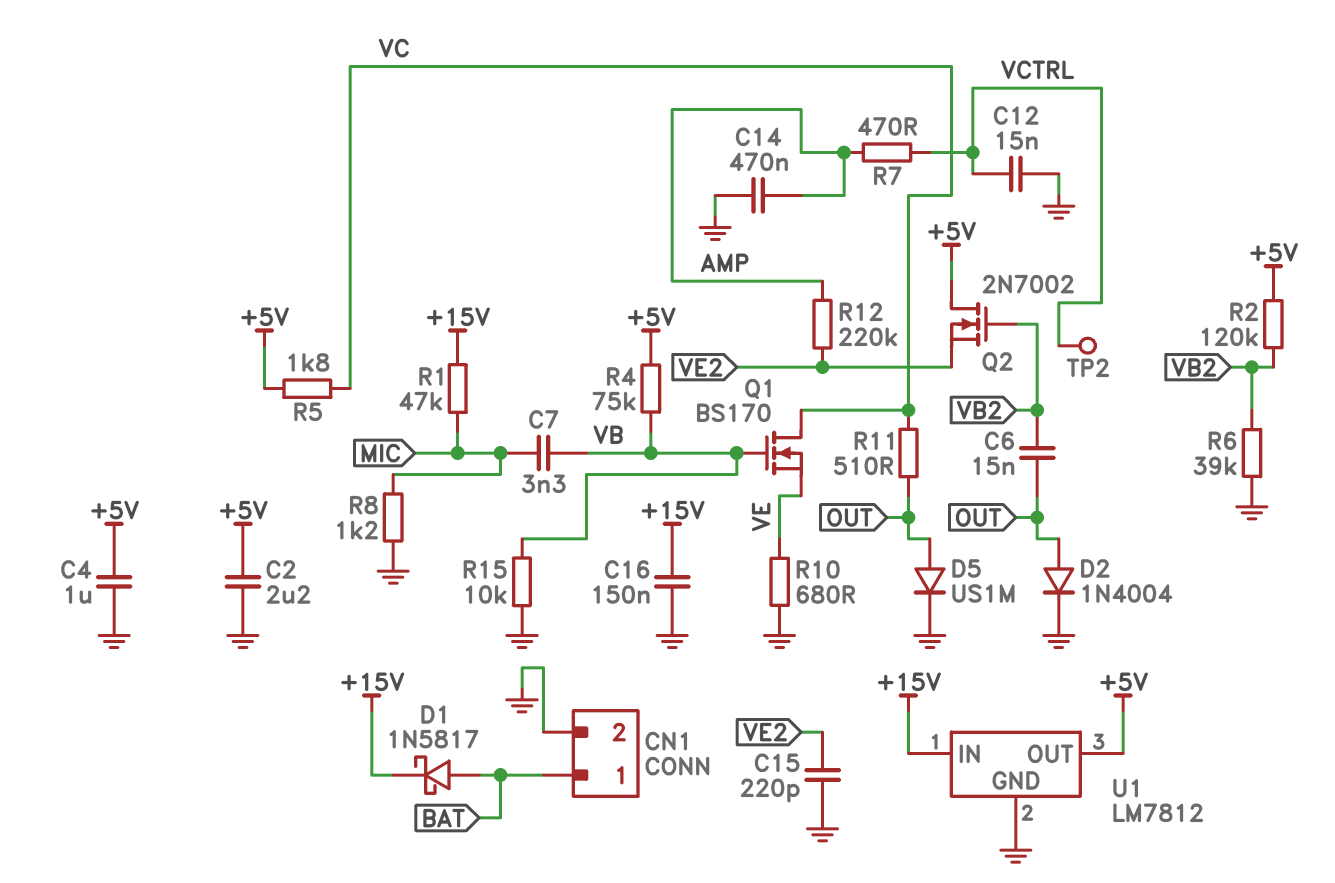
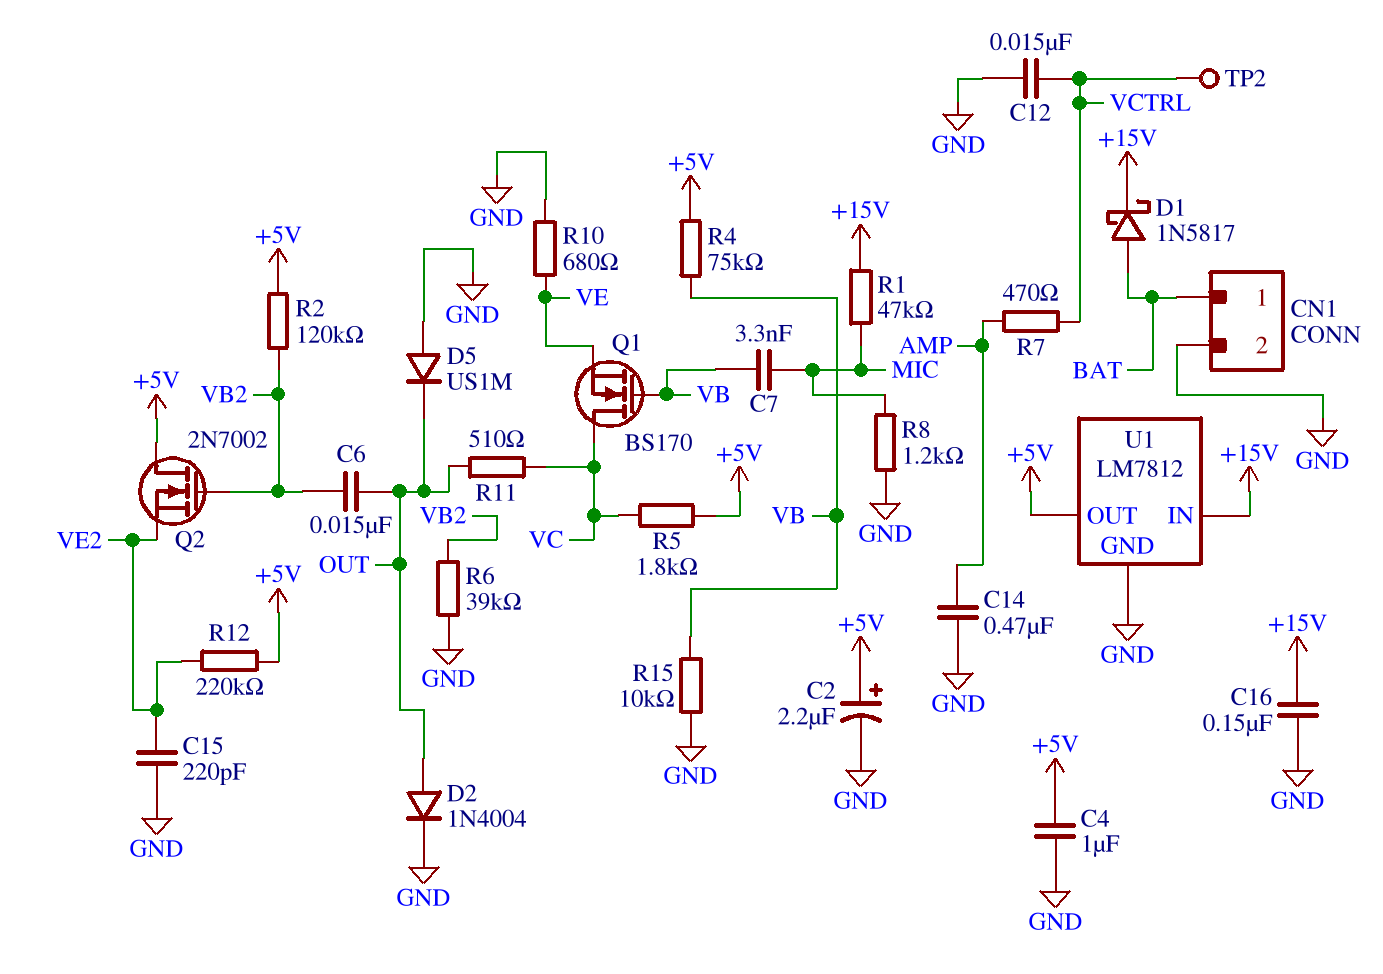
C2: 2.2uF (+5V, GND) -> 2.2uF (plus +5V, minus GND)
D5: diode US1M (A OUT, K GND) -> diode US1M (A GND, K OUT)
R12: 220k (AMP, VE2) -> 220k (+5V, VE2)

